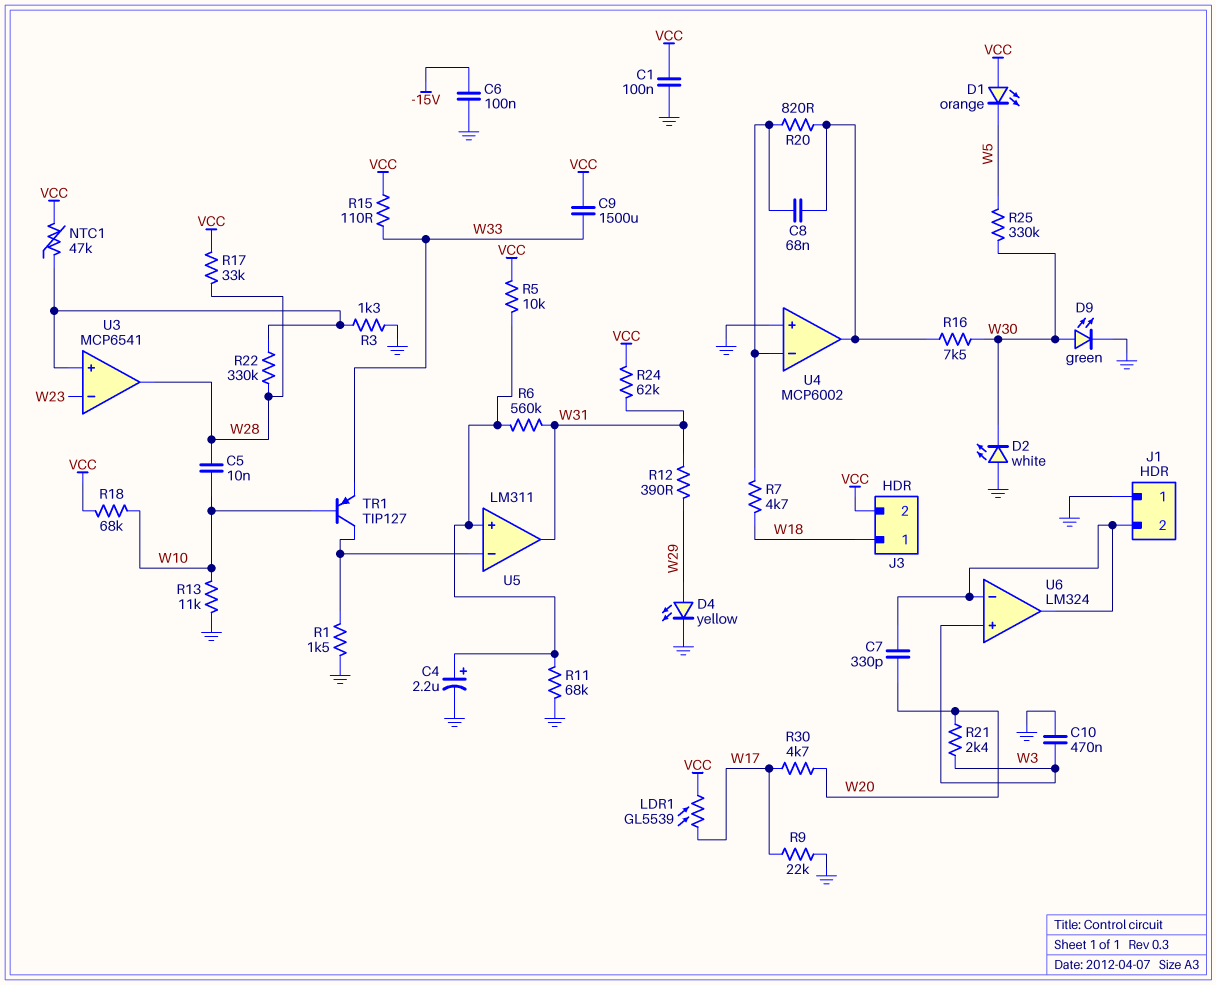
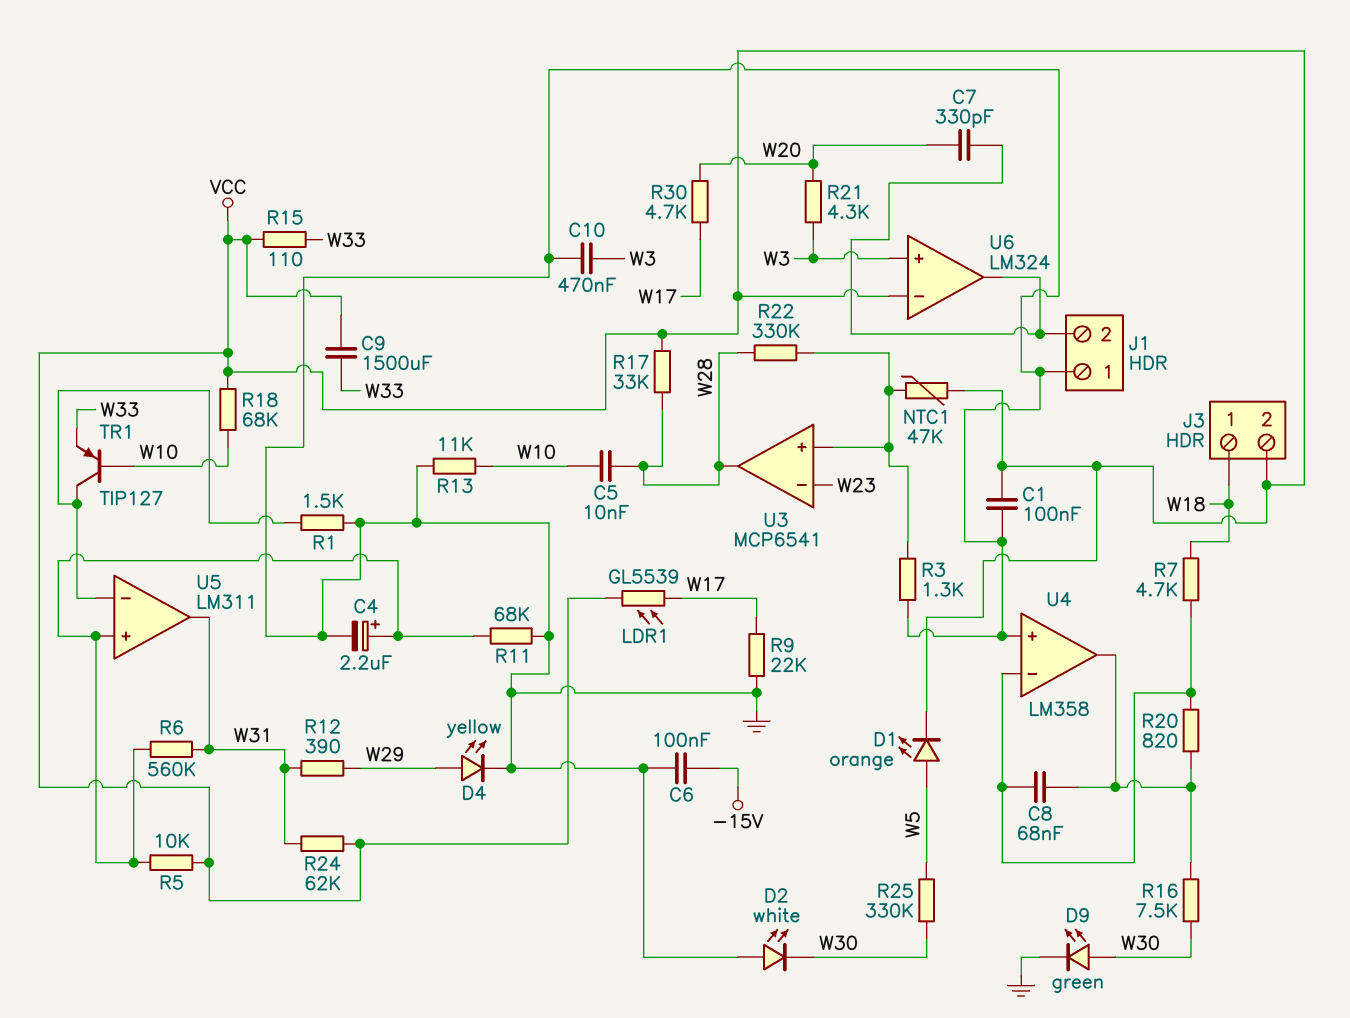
D1: LED orange (A VCC, K W5) -> LED orange (A W5, K VCC)
R21: 2.4k (W3, W20) -> 4.3k (W3, W20)
U4: MCP6002 -> LM358
U6 pin in-: J1/2 -> VCC

